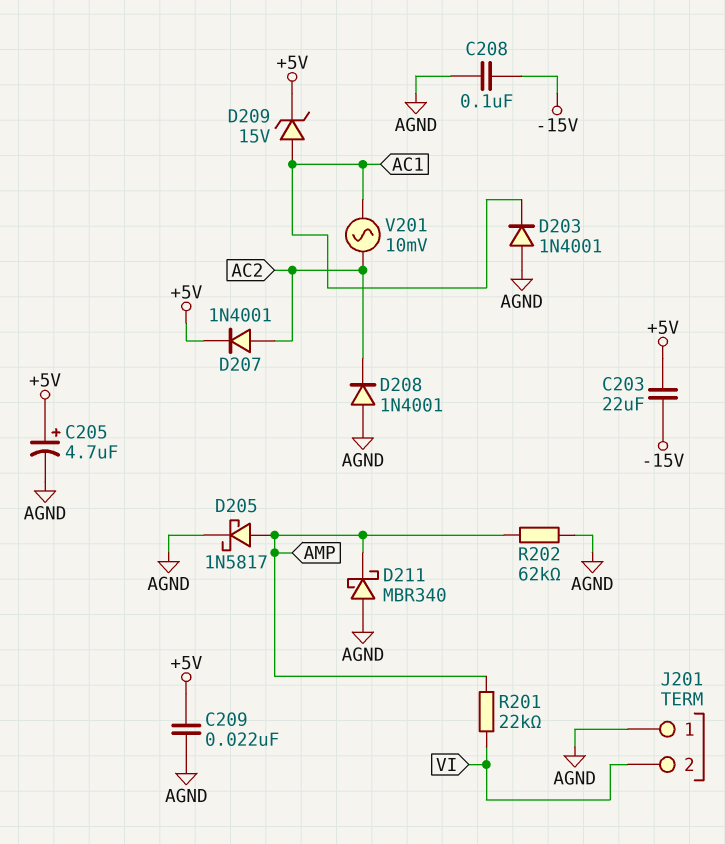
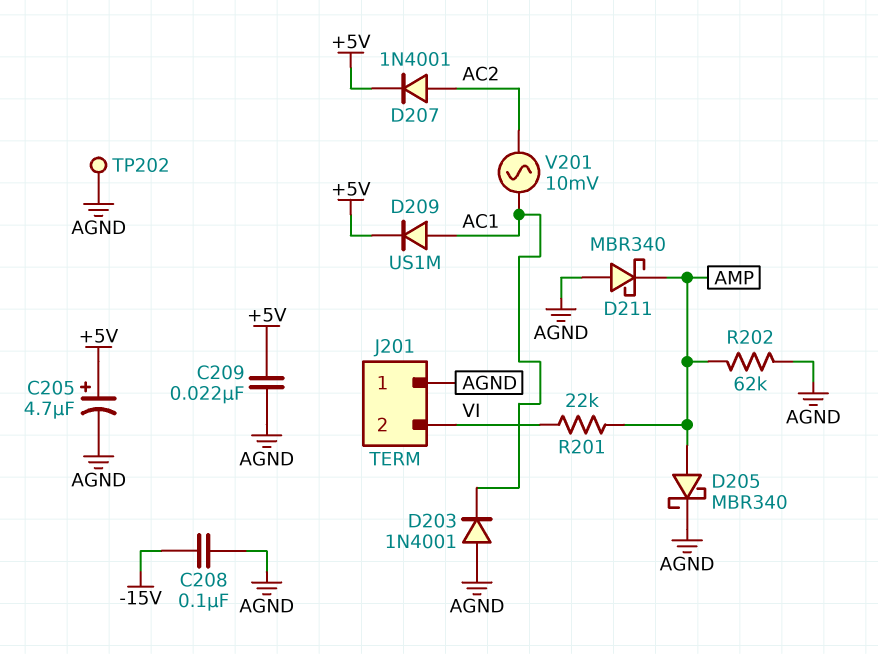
C203: 22uF (+5V, -15V) -> none
D205: schottky 1N5817 (A AMP, K AGND) -> schottky MBR340 (A AMP, K AGND)
D208: diode 1N4001 (A AGND, K AC2) -> none
D209: zener 15V (A AC1, K +5V) -> diode US1M (A AC1, K +5V)
TP202: none -> test point (AGND)

